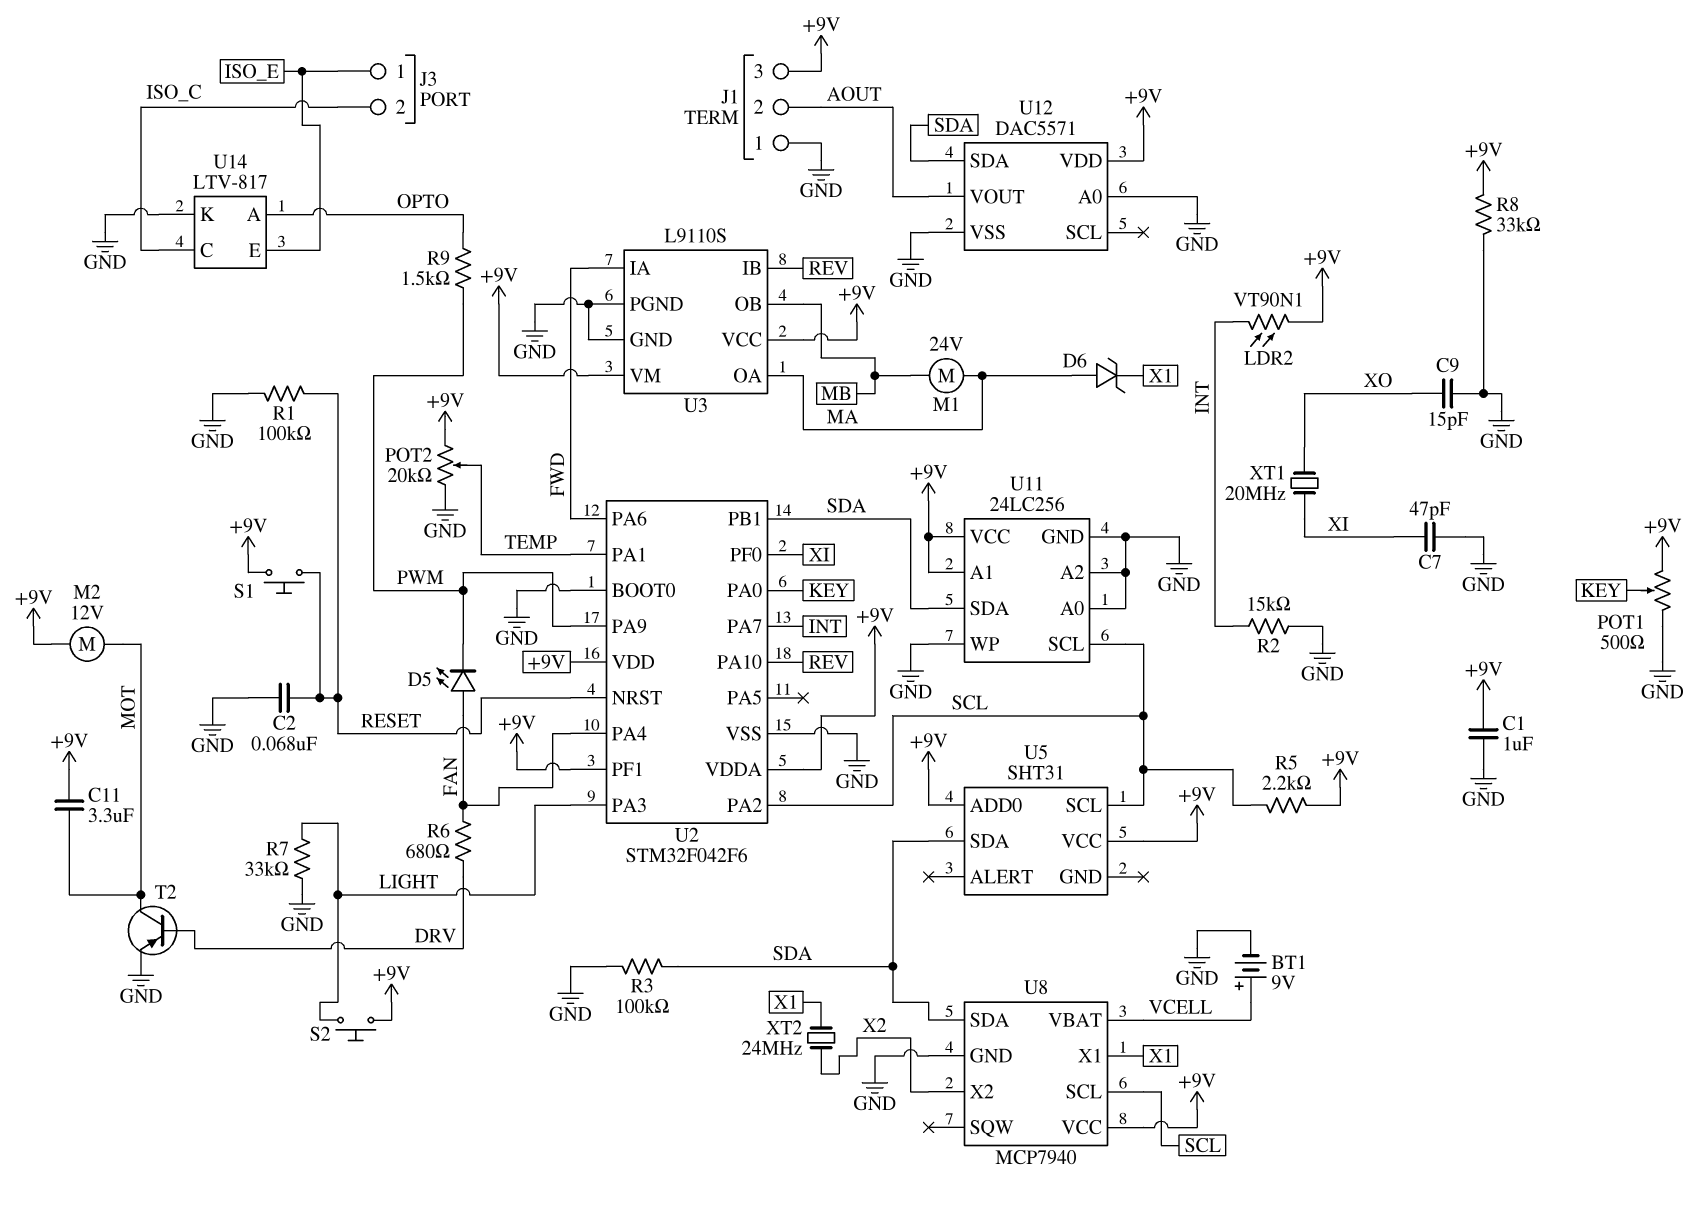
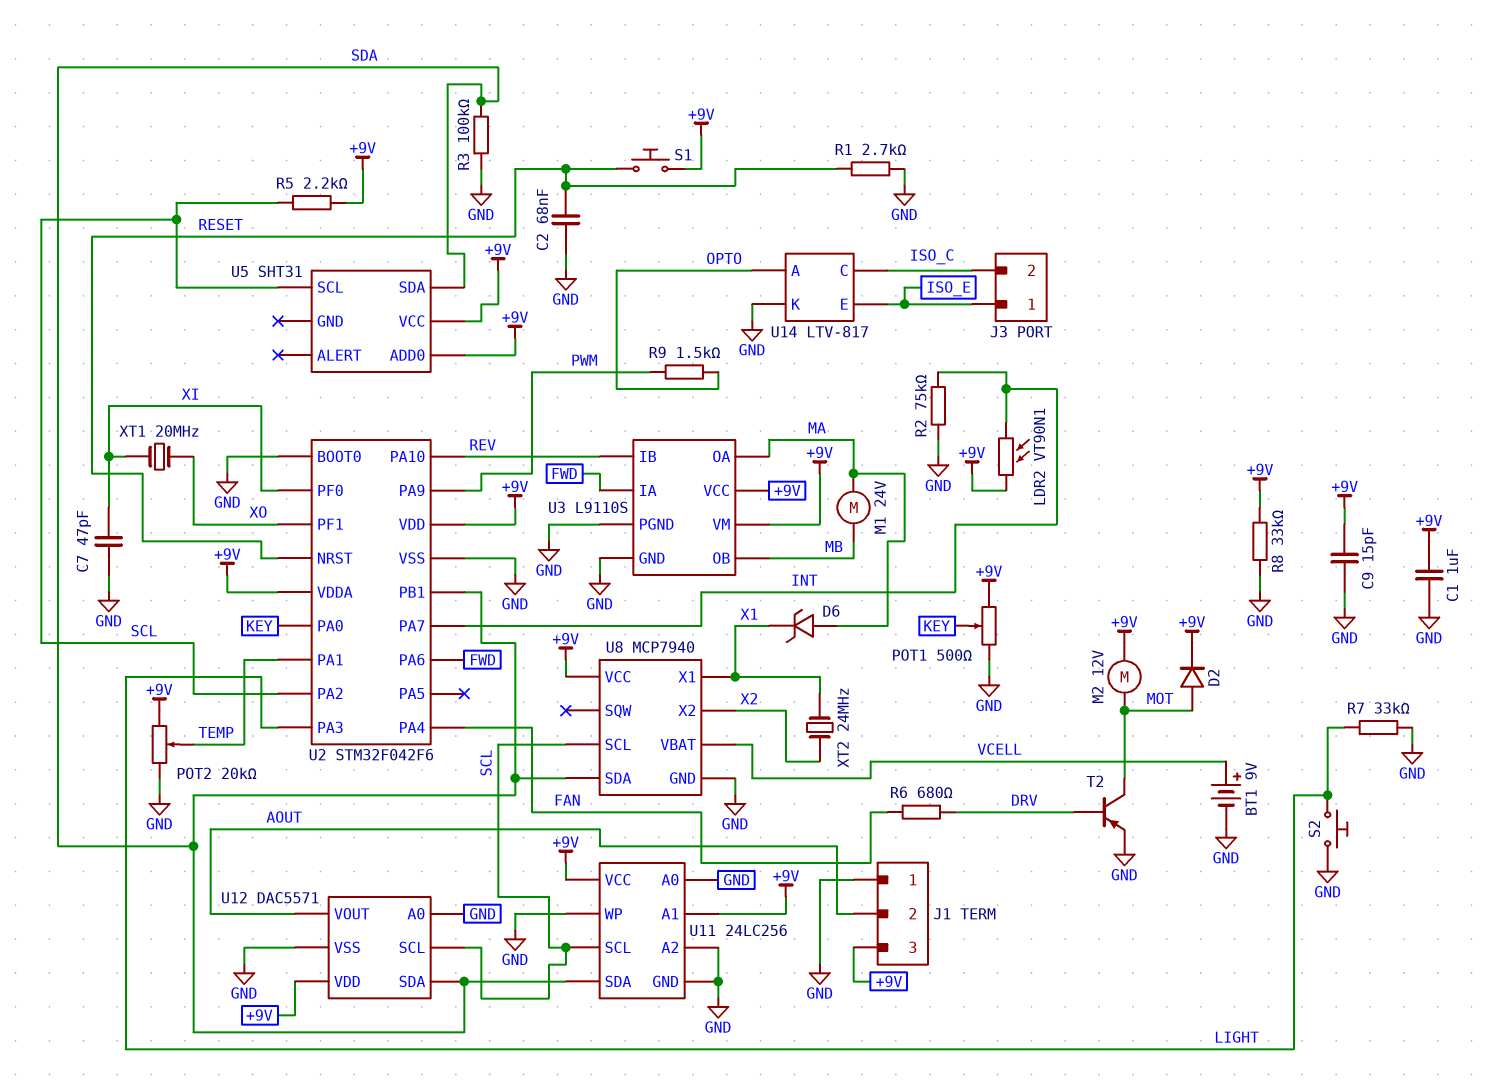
C9: 15pF (GND, XO) -> 15pF (+9V, GND)
C11: 3.3uF (+9V, MOT) -> none
D2: none -> diode (A MOT, K +9V)
D5: LED (A FAN, K PWM) -> none
R1: 100k (GND, RESET) -> 2.7k (GND, RESET)
R2: 15k (GND, INT) -> 75k (GND, INT)
S2: button (+9V, LIGHT) -> button (GND, LIGHT)
U2 pin PF1: +9V -> XO
U12 pin SCL: none -> SCL

